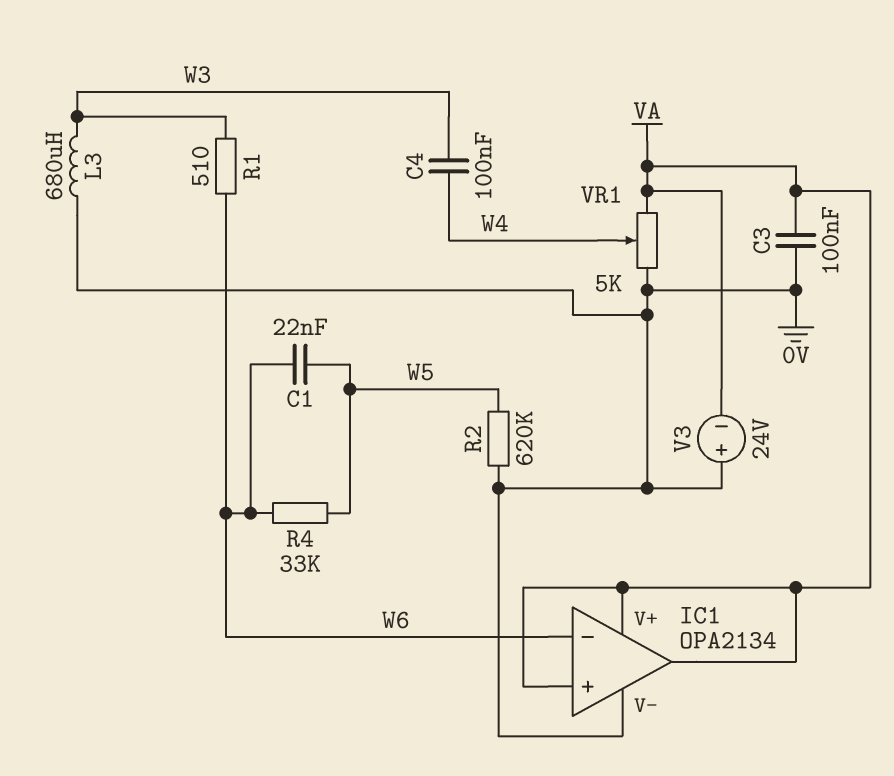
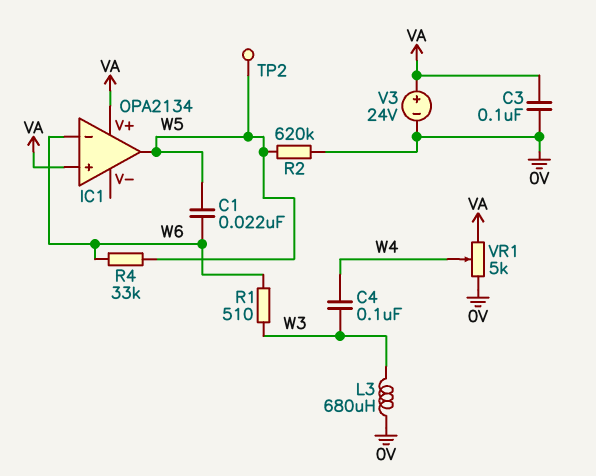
IC1 pin V-: 0V -> none
IC1 pin out: VA -> W5
TP2: none -> test point (W5)
V3: 24V (plus 0V, minus VA) -> 24V (plus VA, minus 0V)

